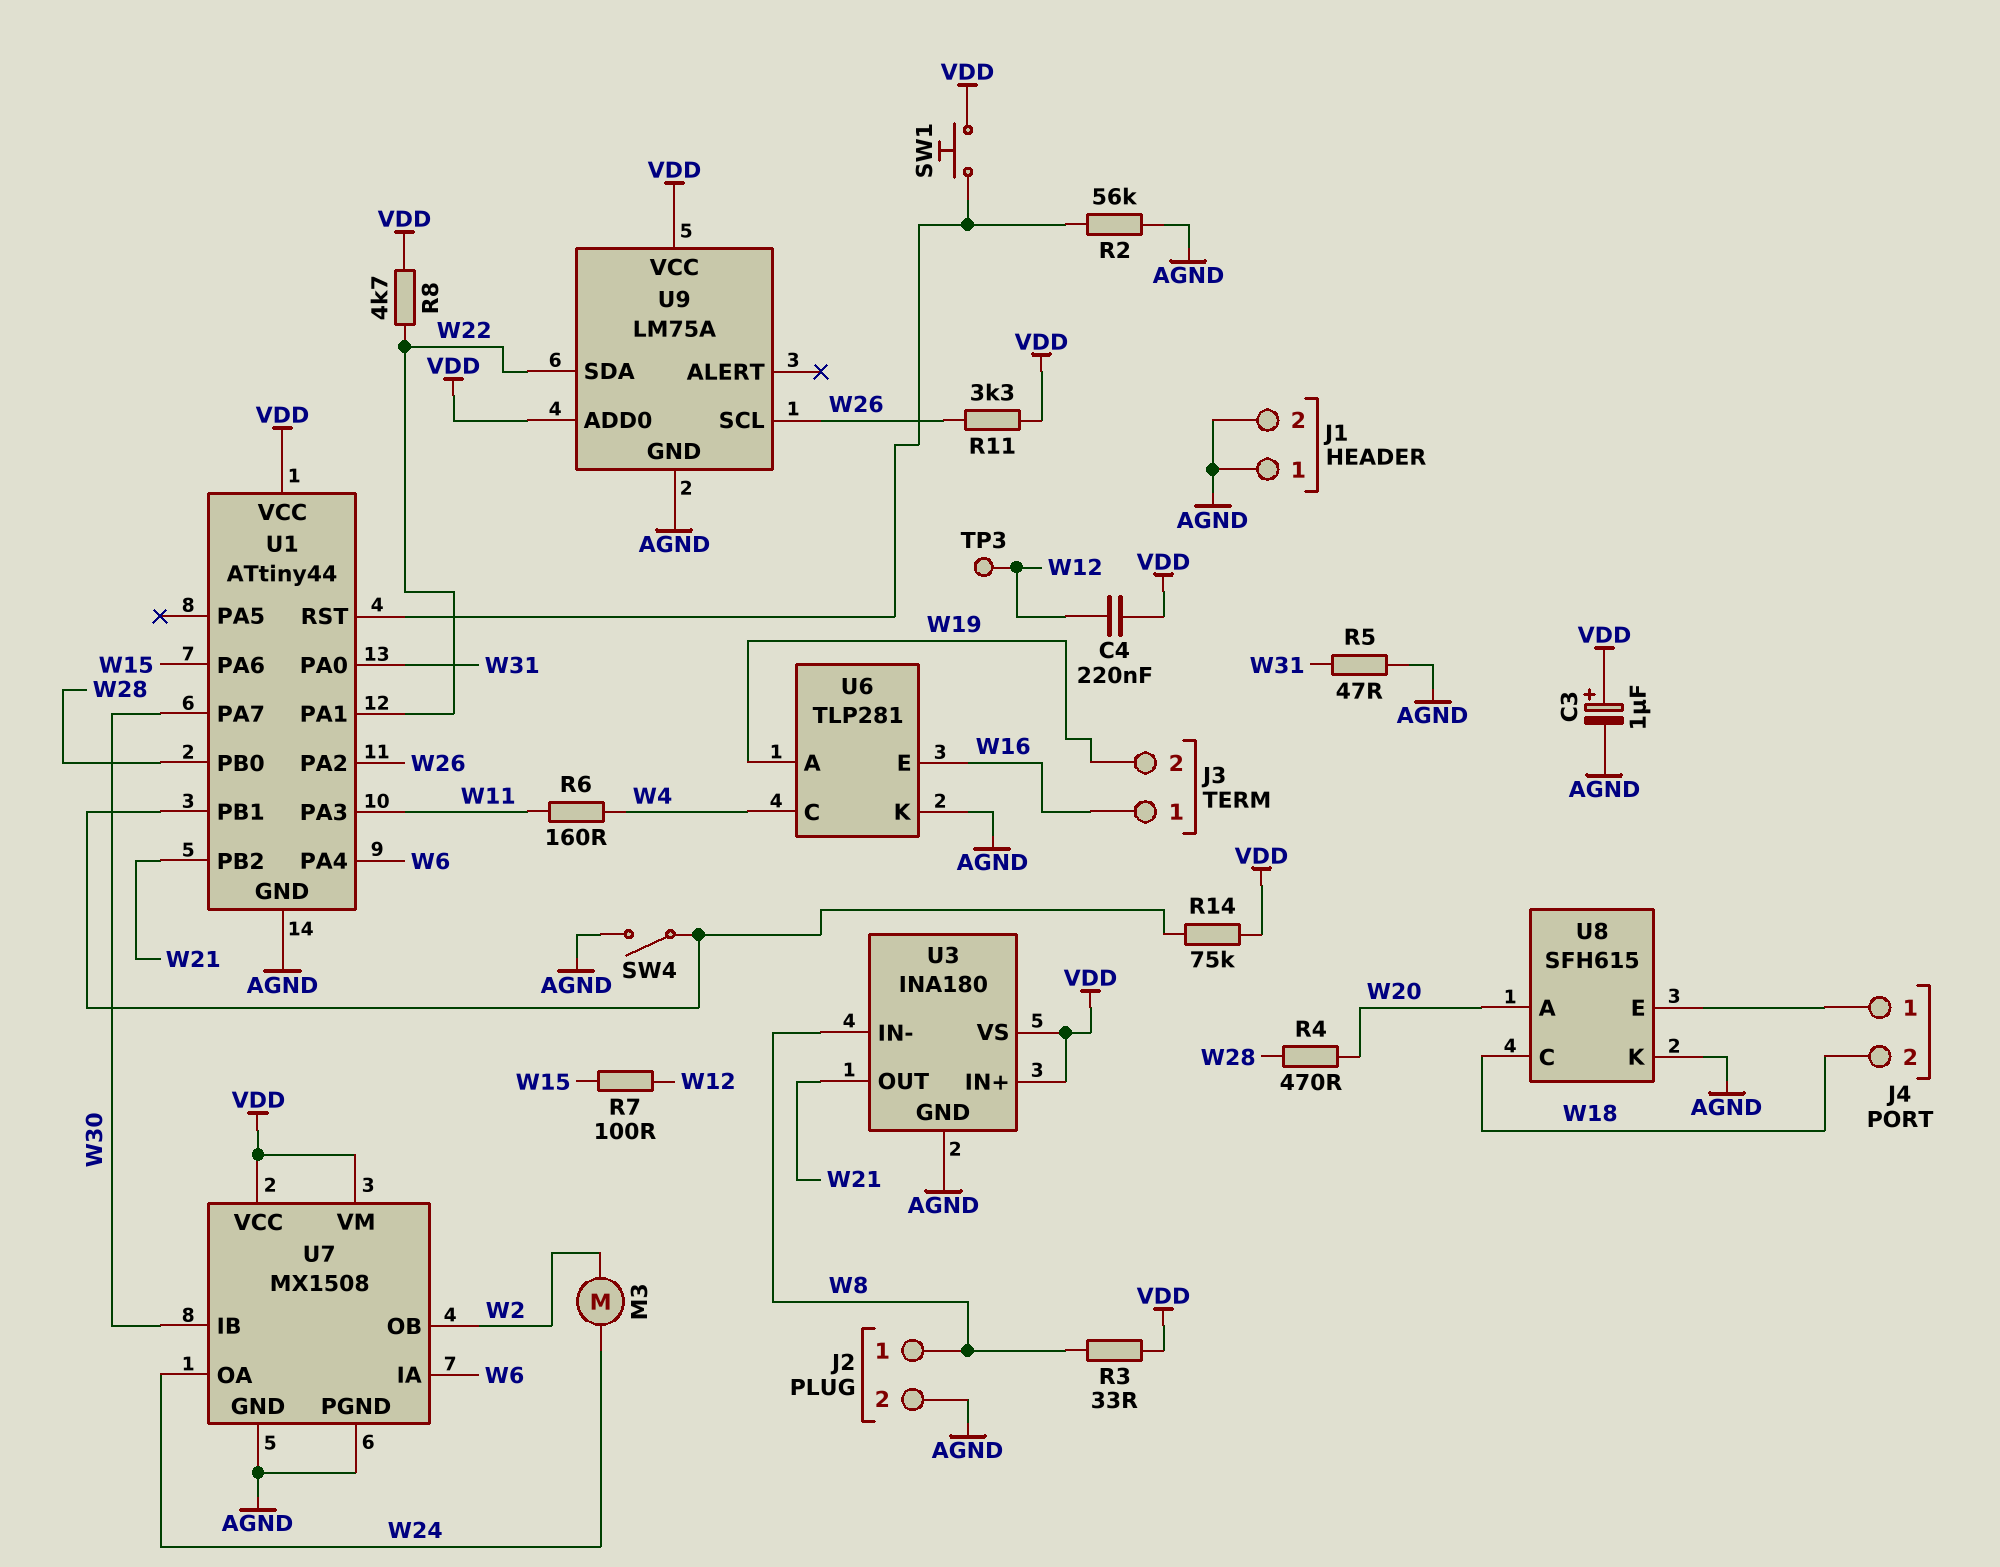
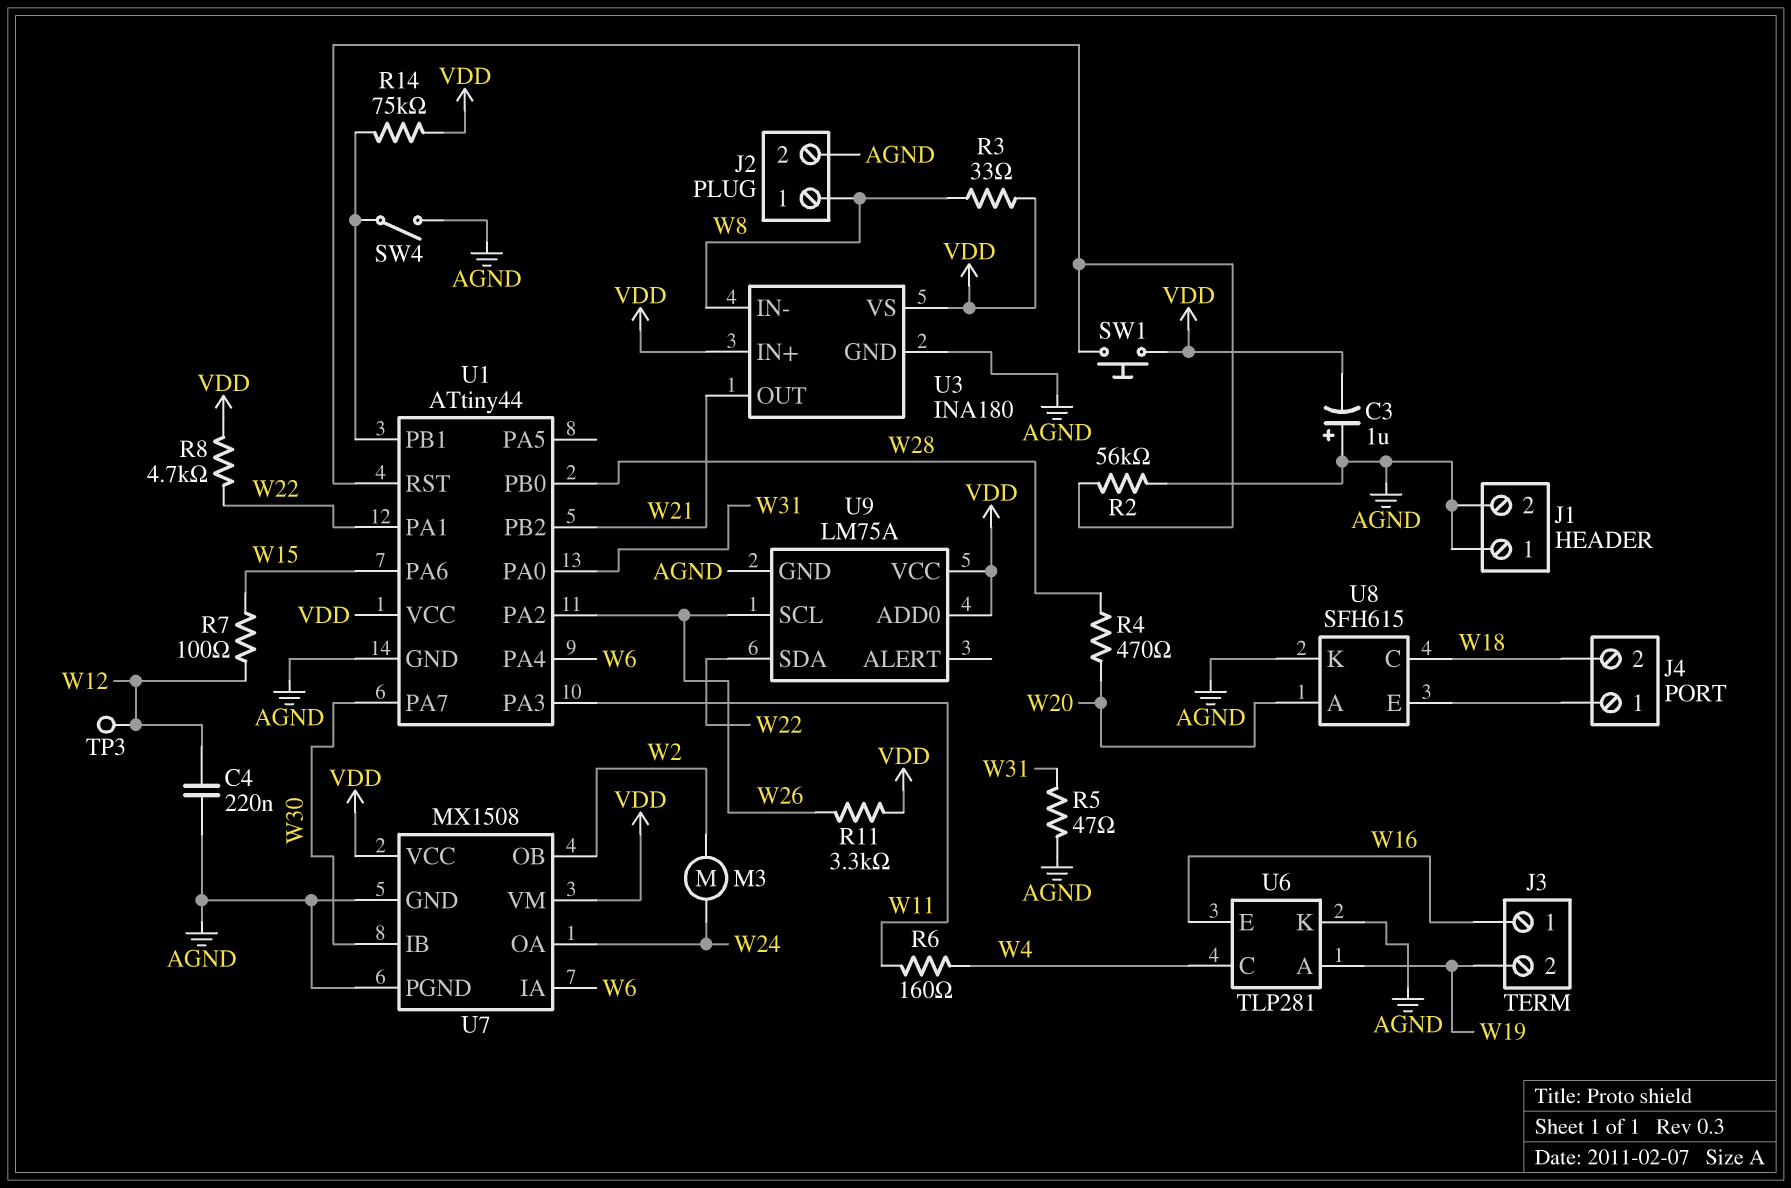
C3: 1uF (plus VDD, minus AGND) -> 1uF (plus AGND, minus VDD)
C4: 220nF (VDD, W12) -> 220nF (AGND, W12)

